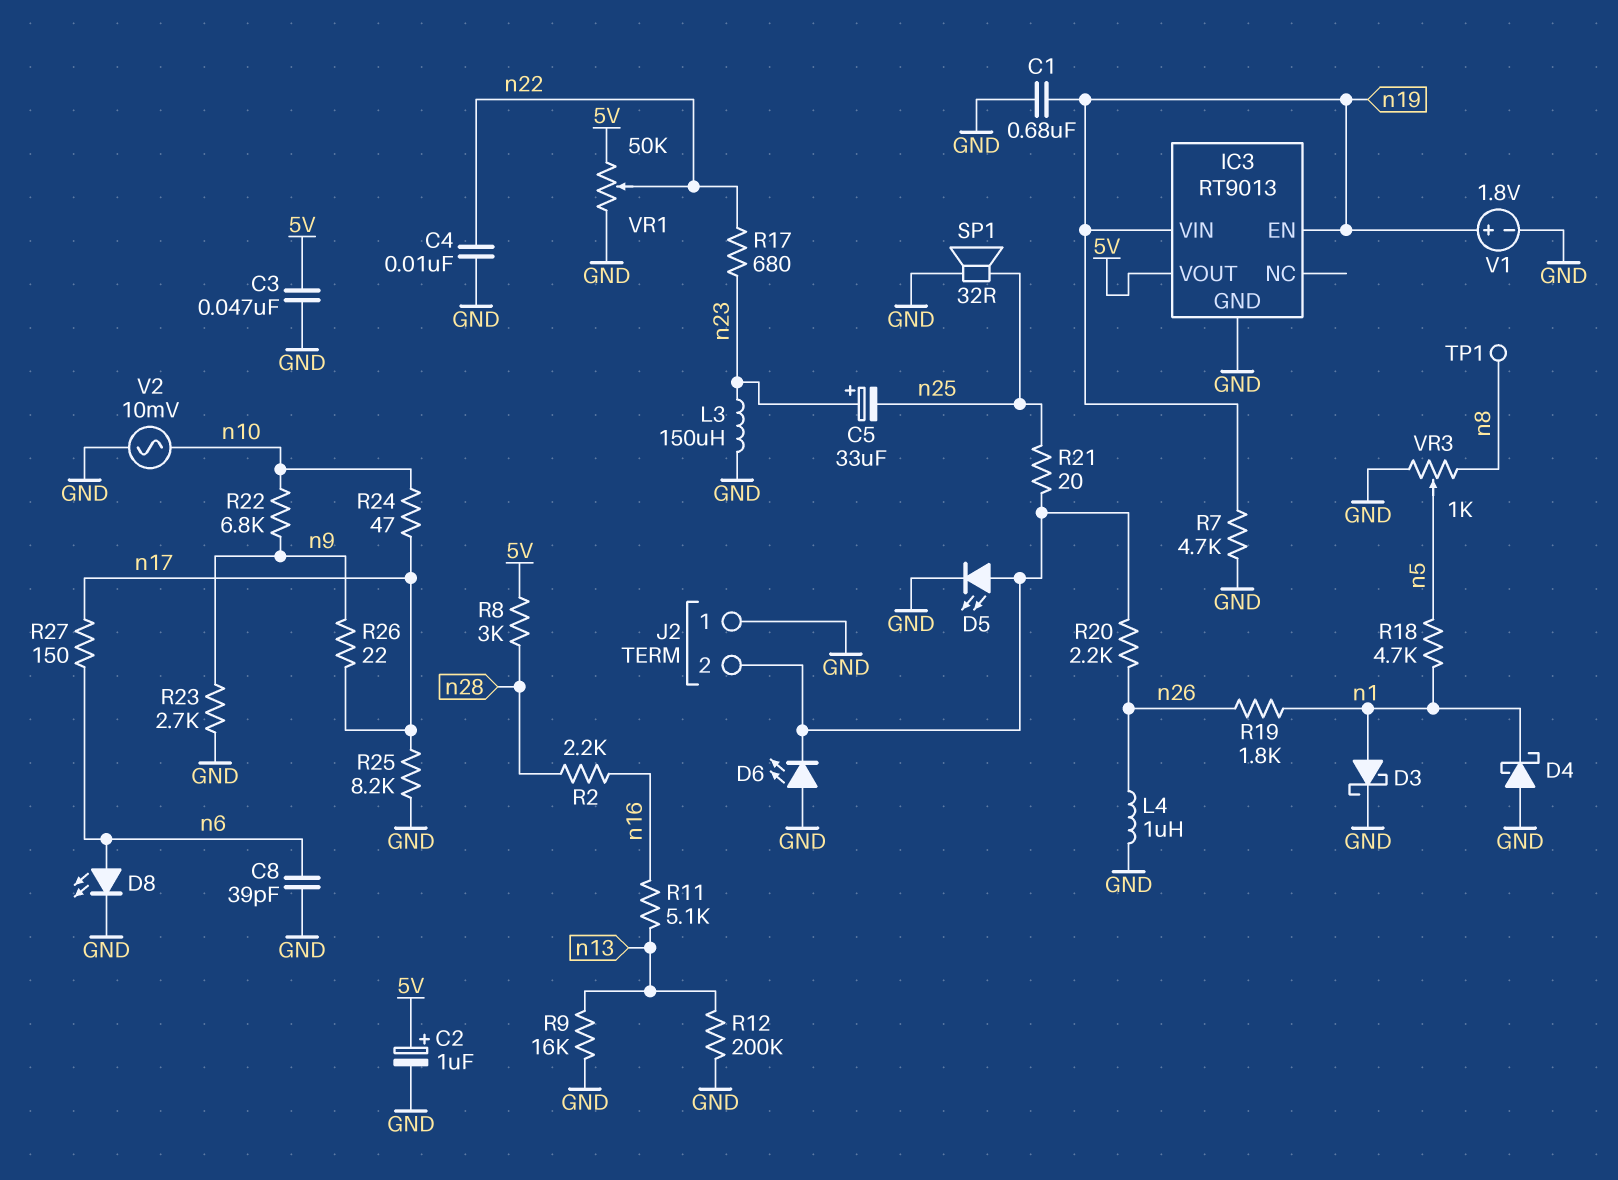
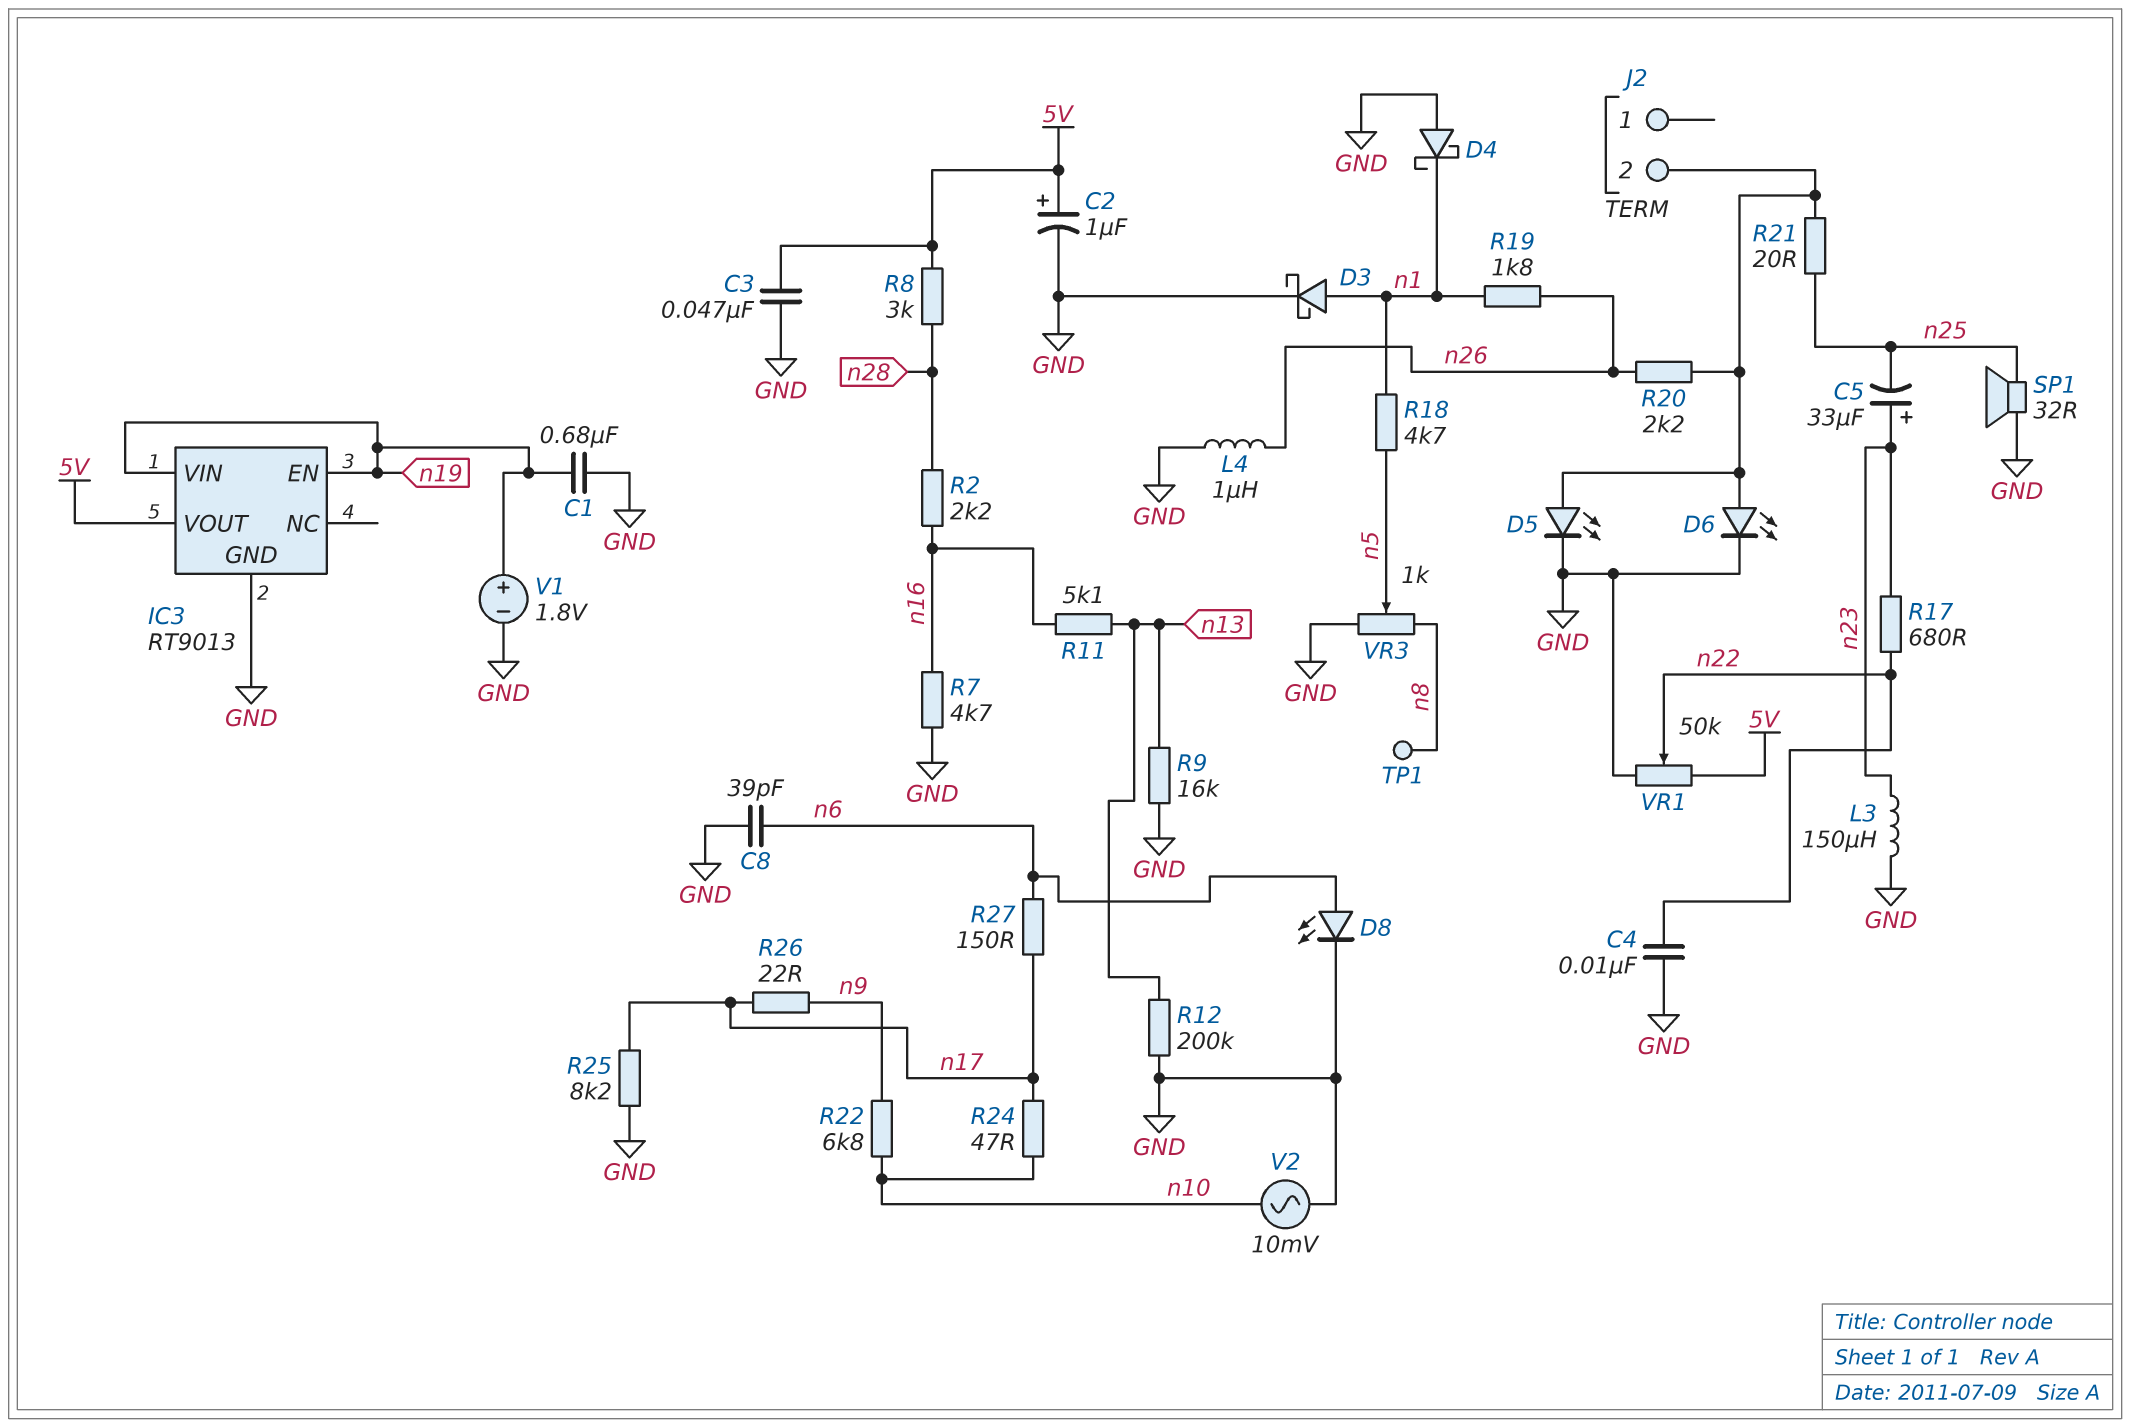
D6: LED (A GND, K J2/2) -> LED (A J2/2, K GND)
J2 pin 1: GND -> none
R7: 4.7k (GND, n19) -> 4.7k (GND, n16)
R23: 2.7k (GND, n9) -> none

